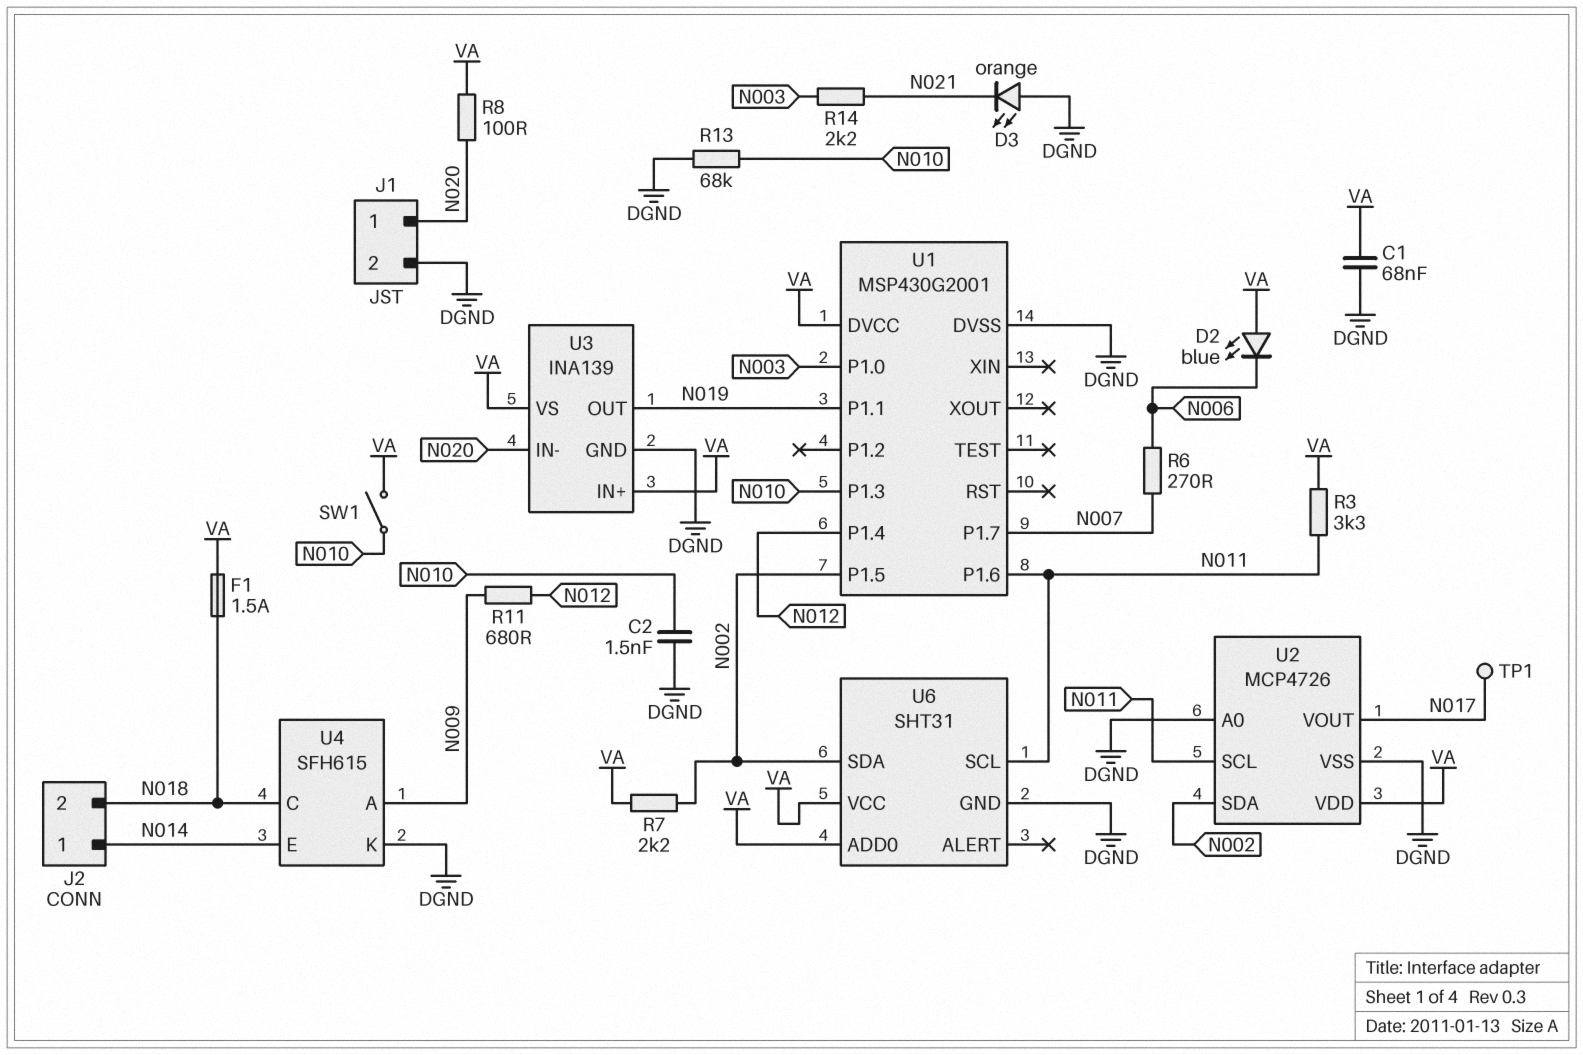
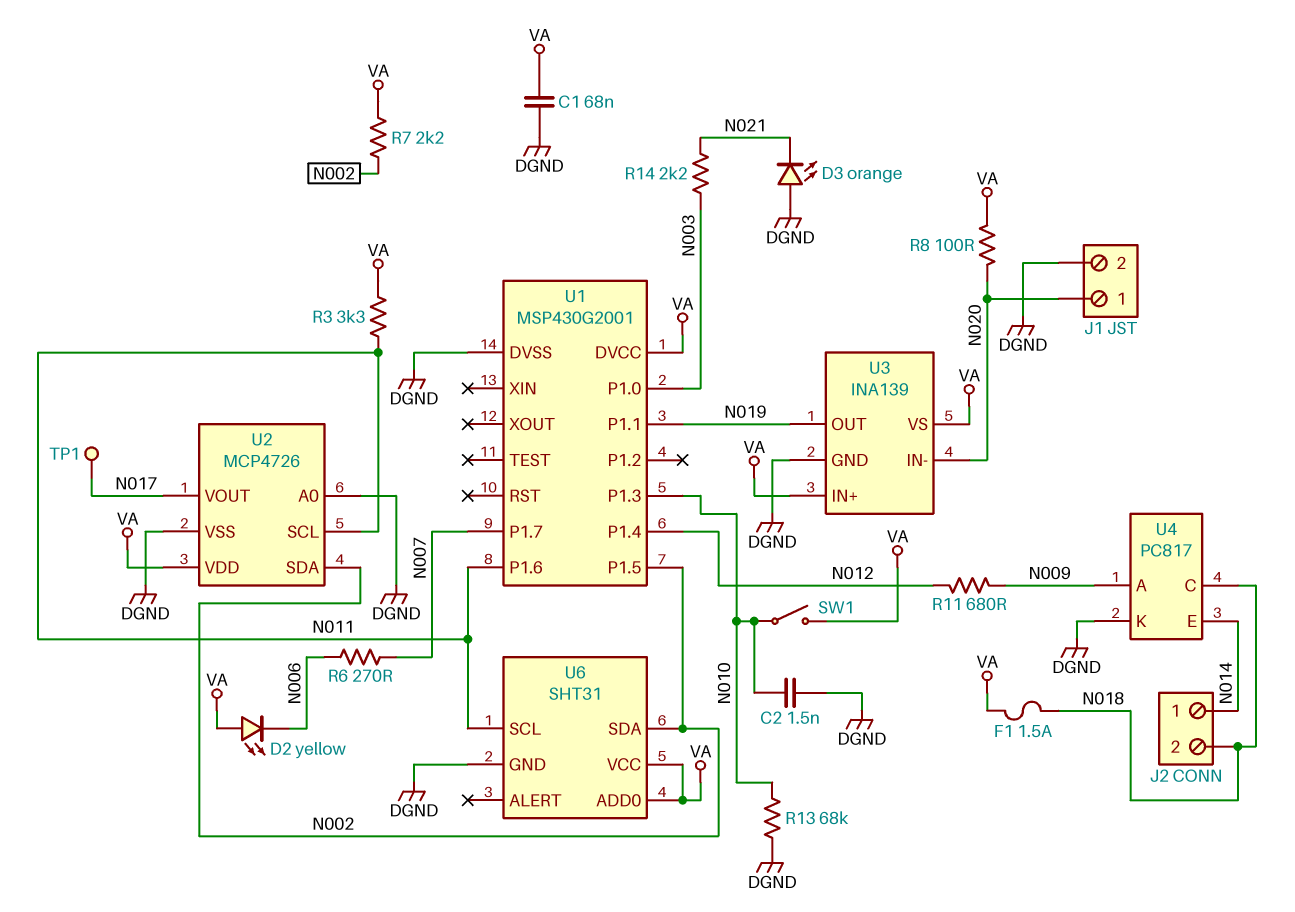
D2: LED blue (A VA, K N006) -> LED yellow (A VA, K N006)
U4: SFH615 -> PC817

